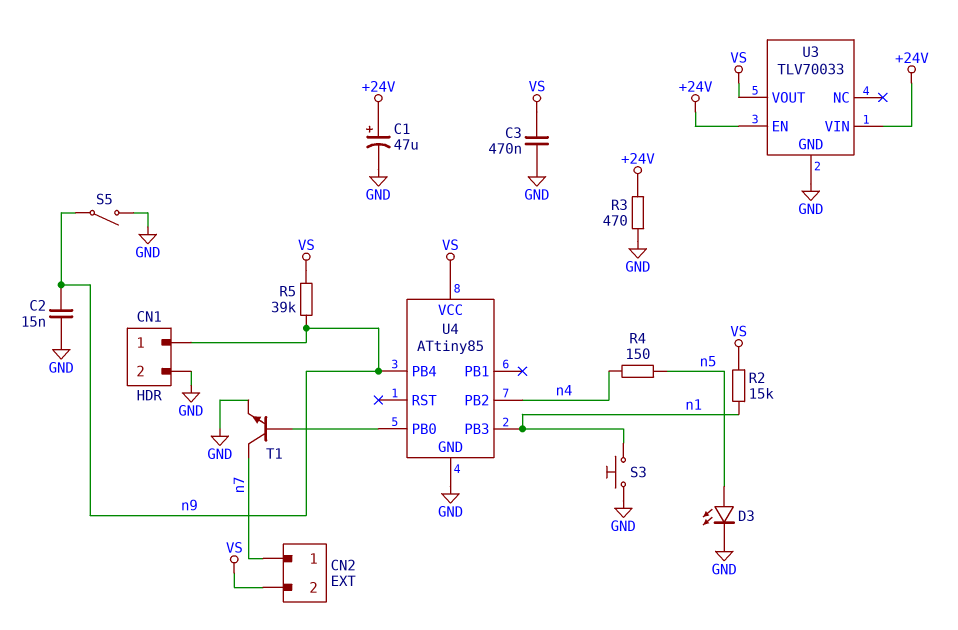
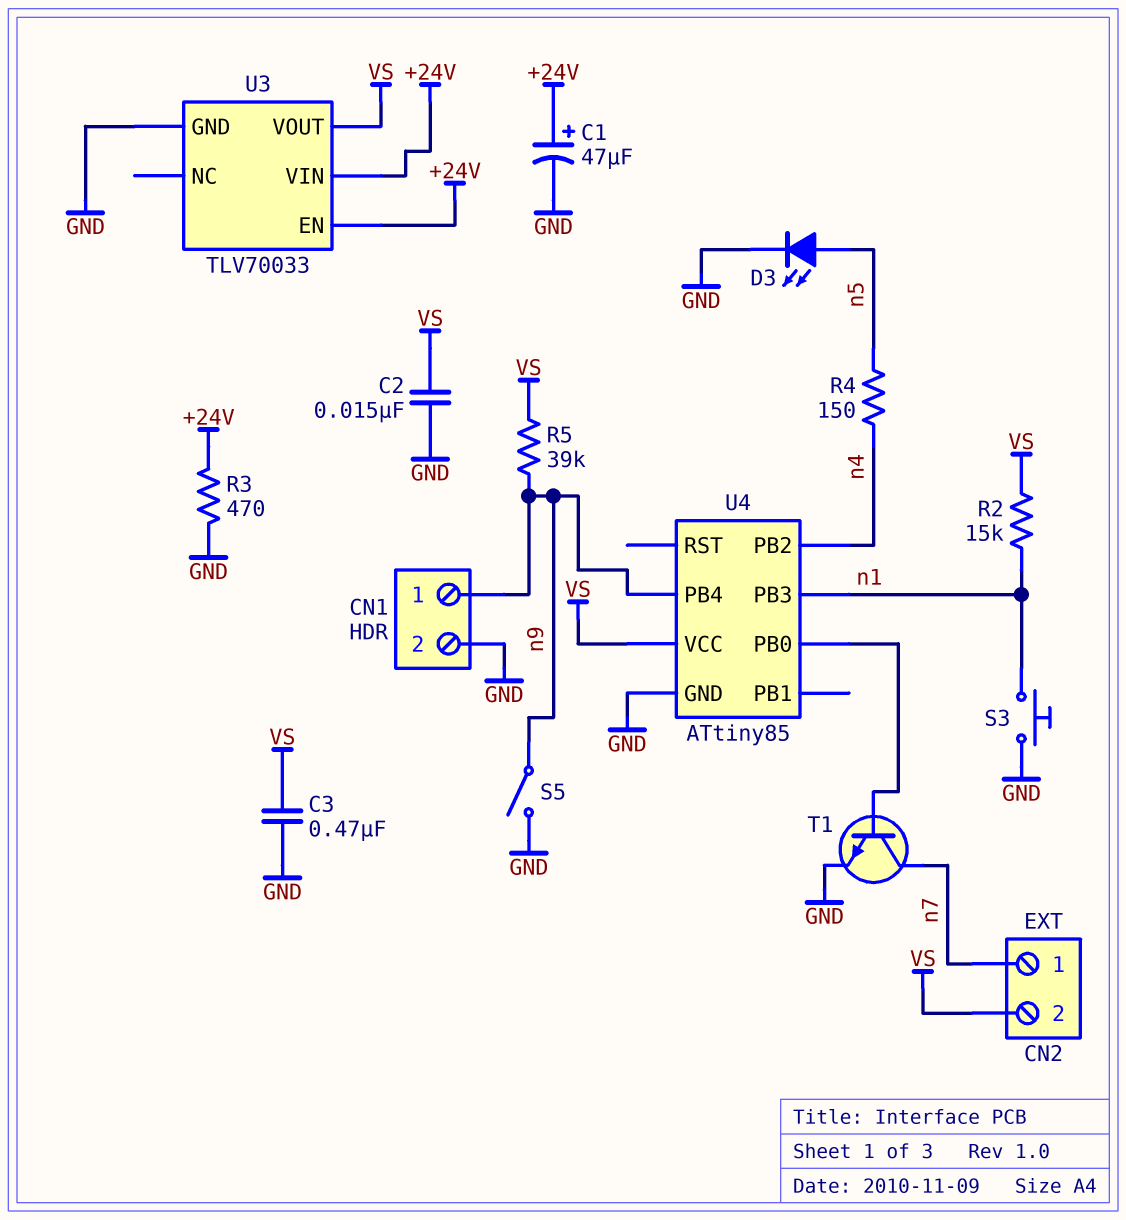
C2: 15nF (GND, n9) -> 15nF (GND, VS)

